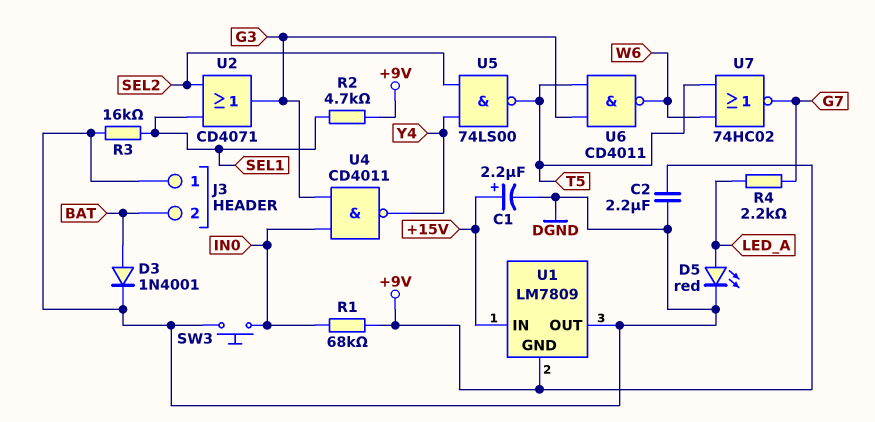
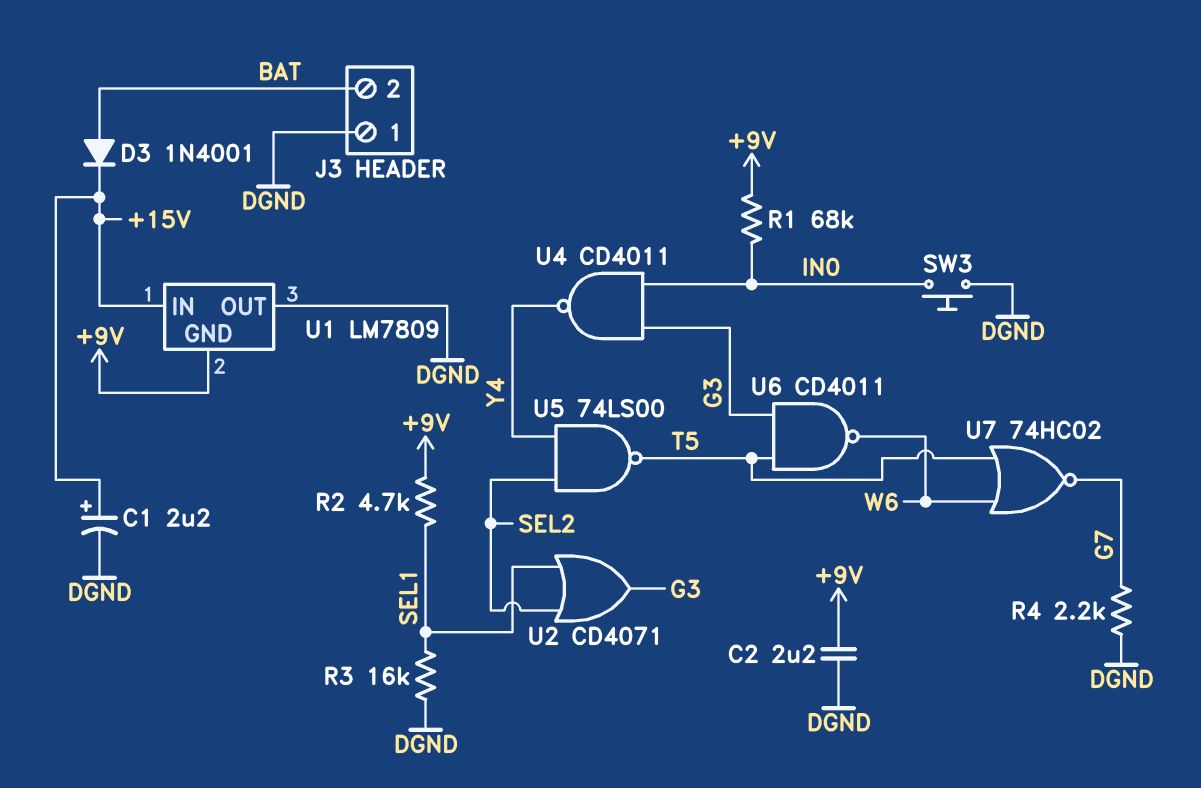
D3: diode 1N4001 (A BAT, K DGND) -> diode 1N4001 (A BAT, K +15V)
D5: LED red (A LED_A, K DGND) -> none
R4: 2.2k (G7, LED_A) -> 2.2k (DGND, G7)

